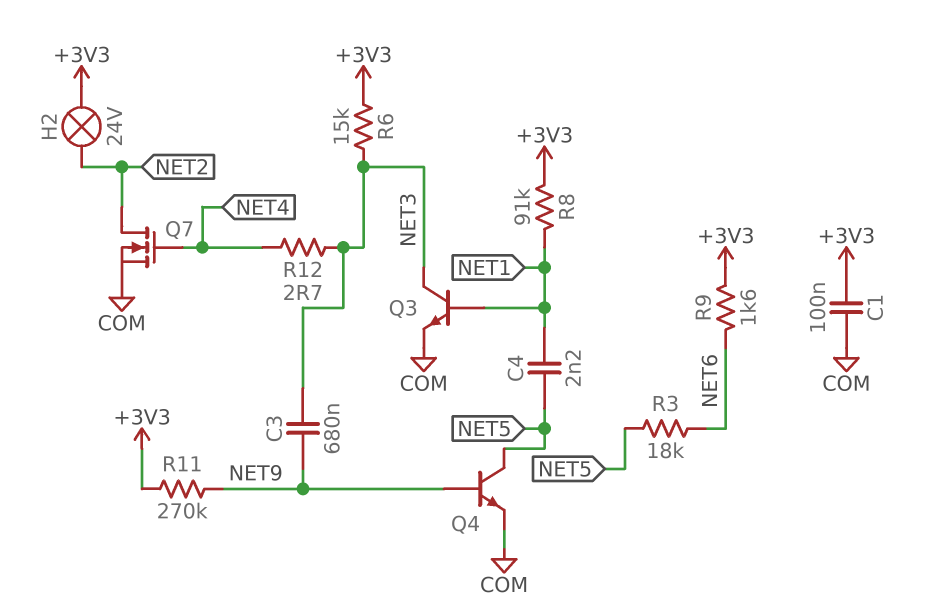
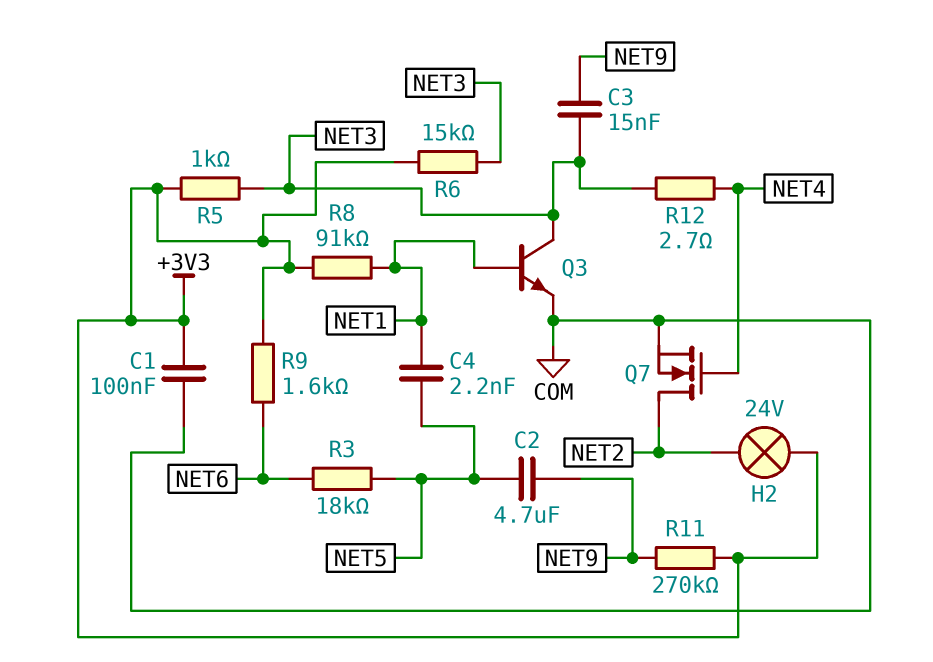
C2: none -> 4.7uF (NET5, NET9)
C3: 680nF (NET3, NET9) -> 15nF (NET3, NET9)
Q4: NPN (B NET9, C NET5, E COM) -> none
R5: none -> 1k (+3V3, NET3)

